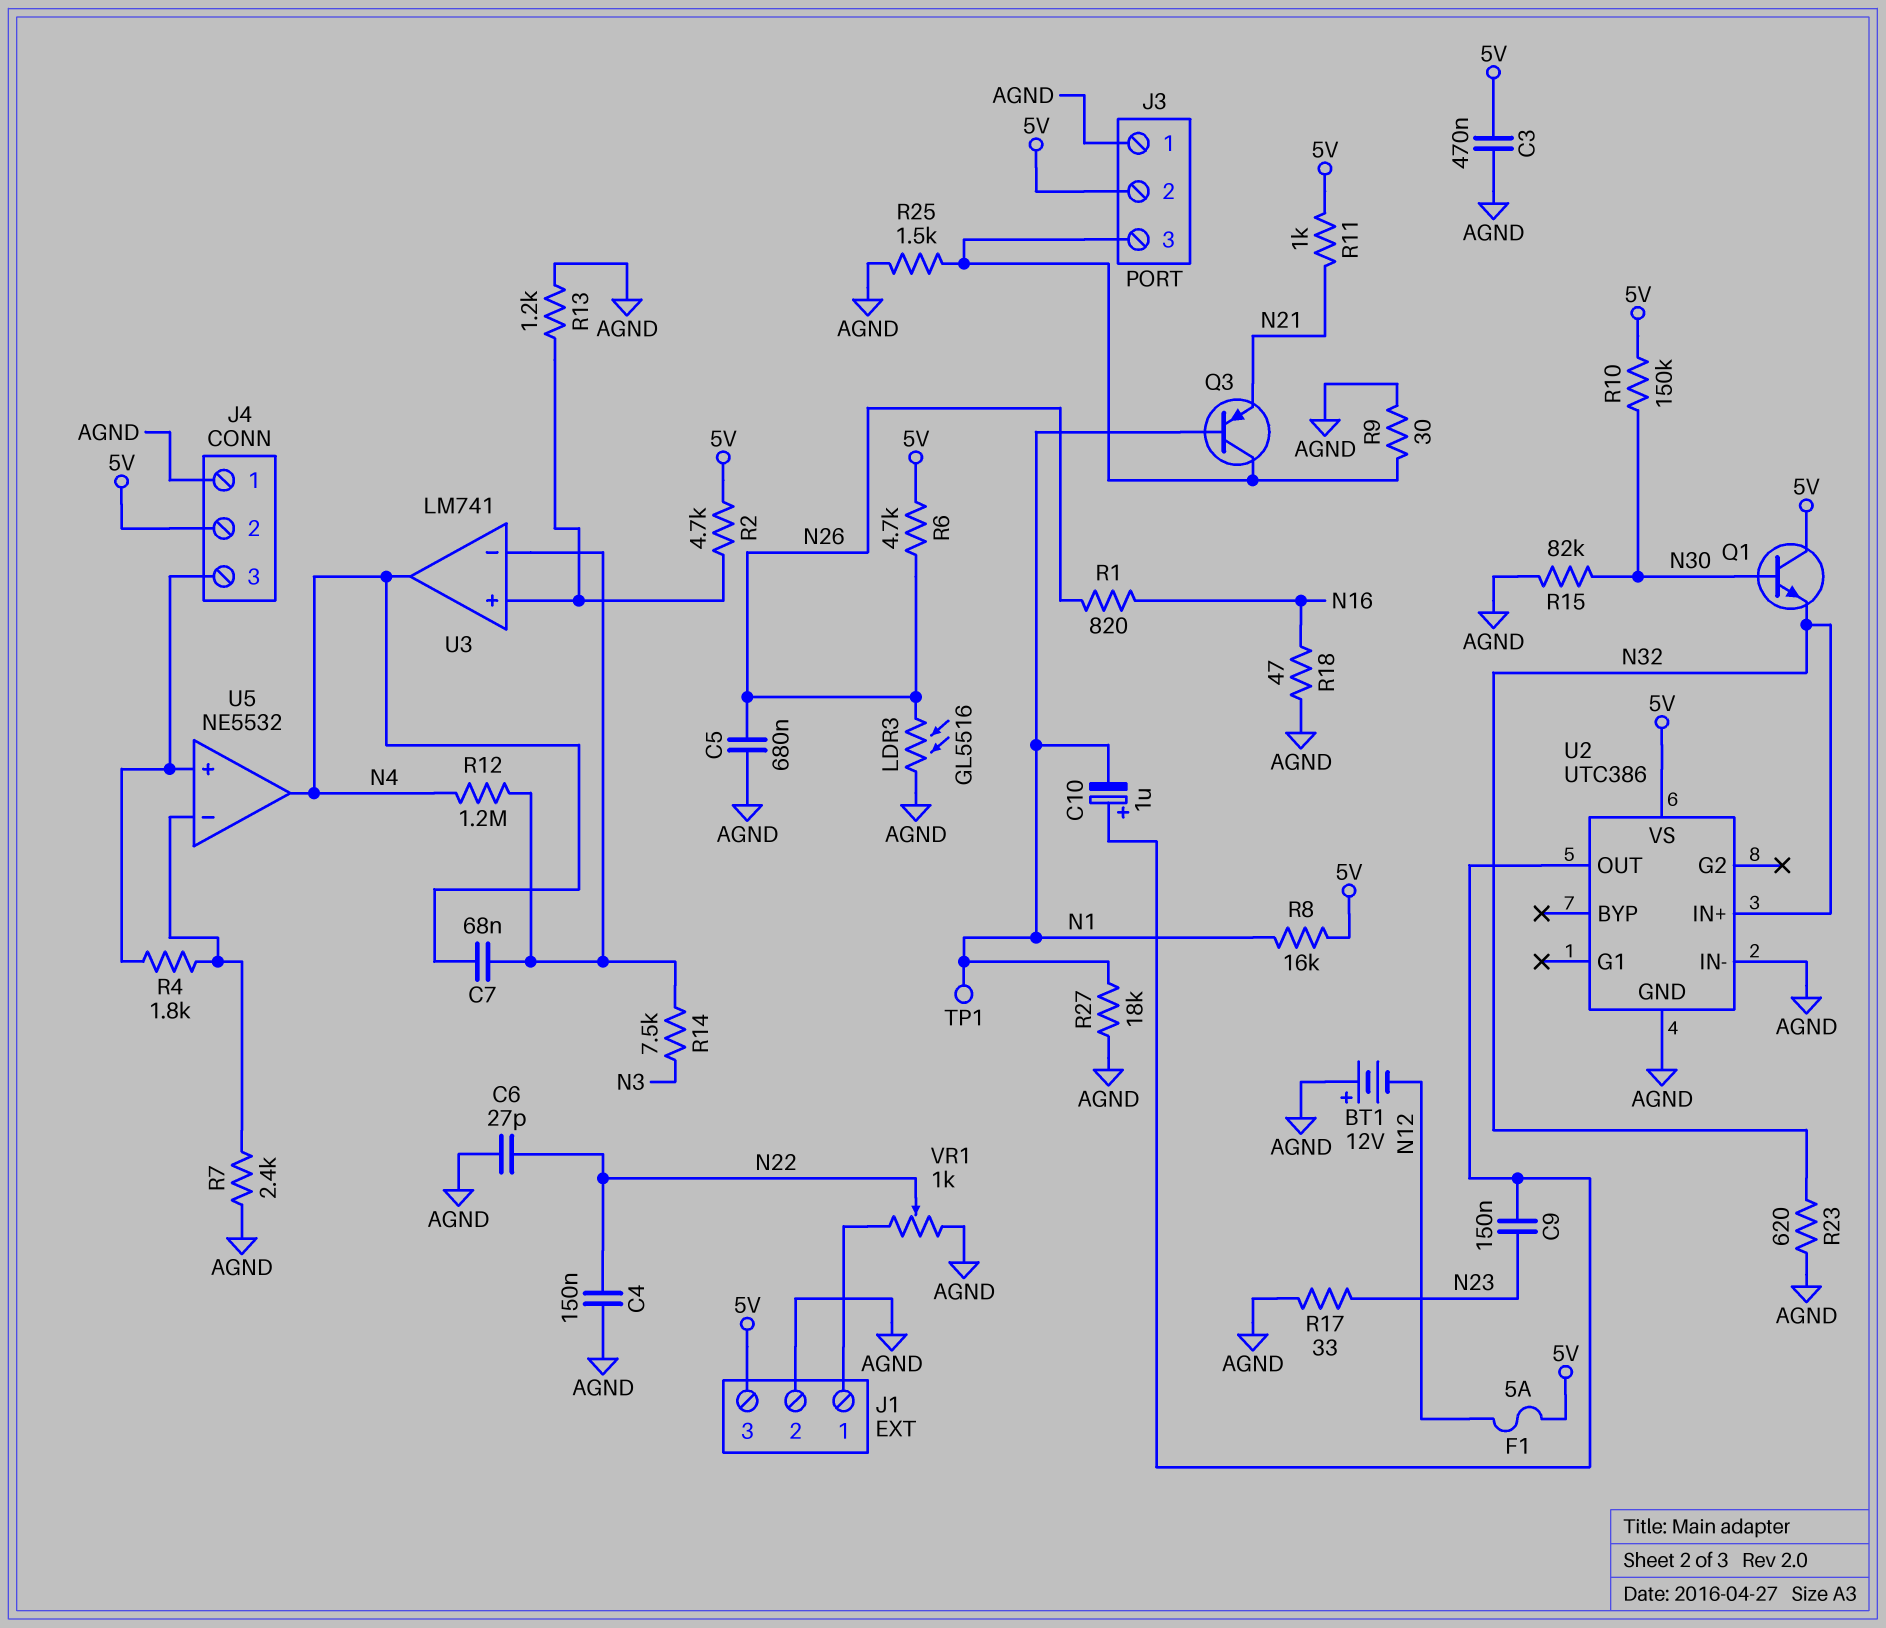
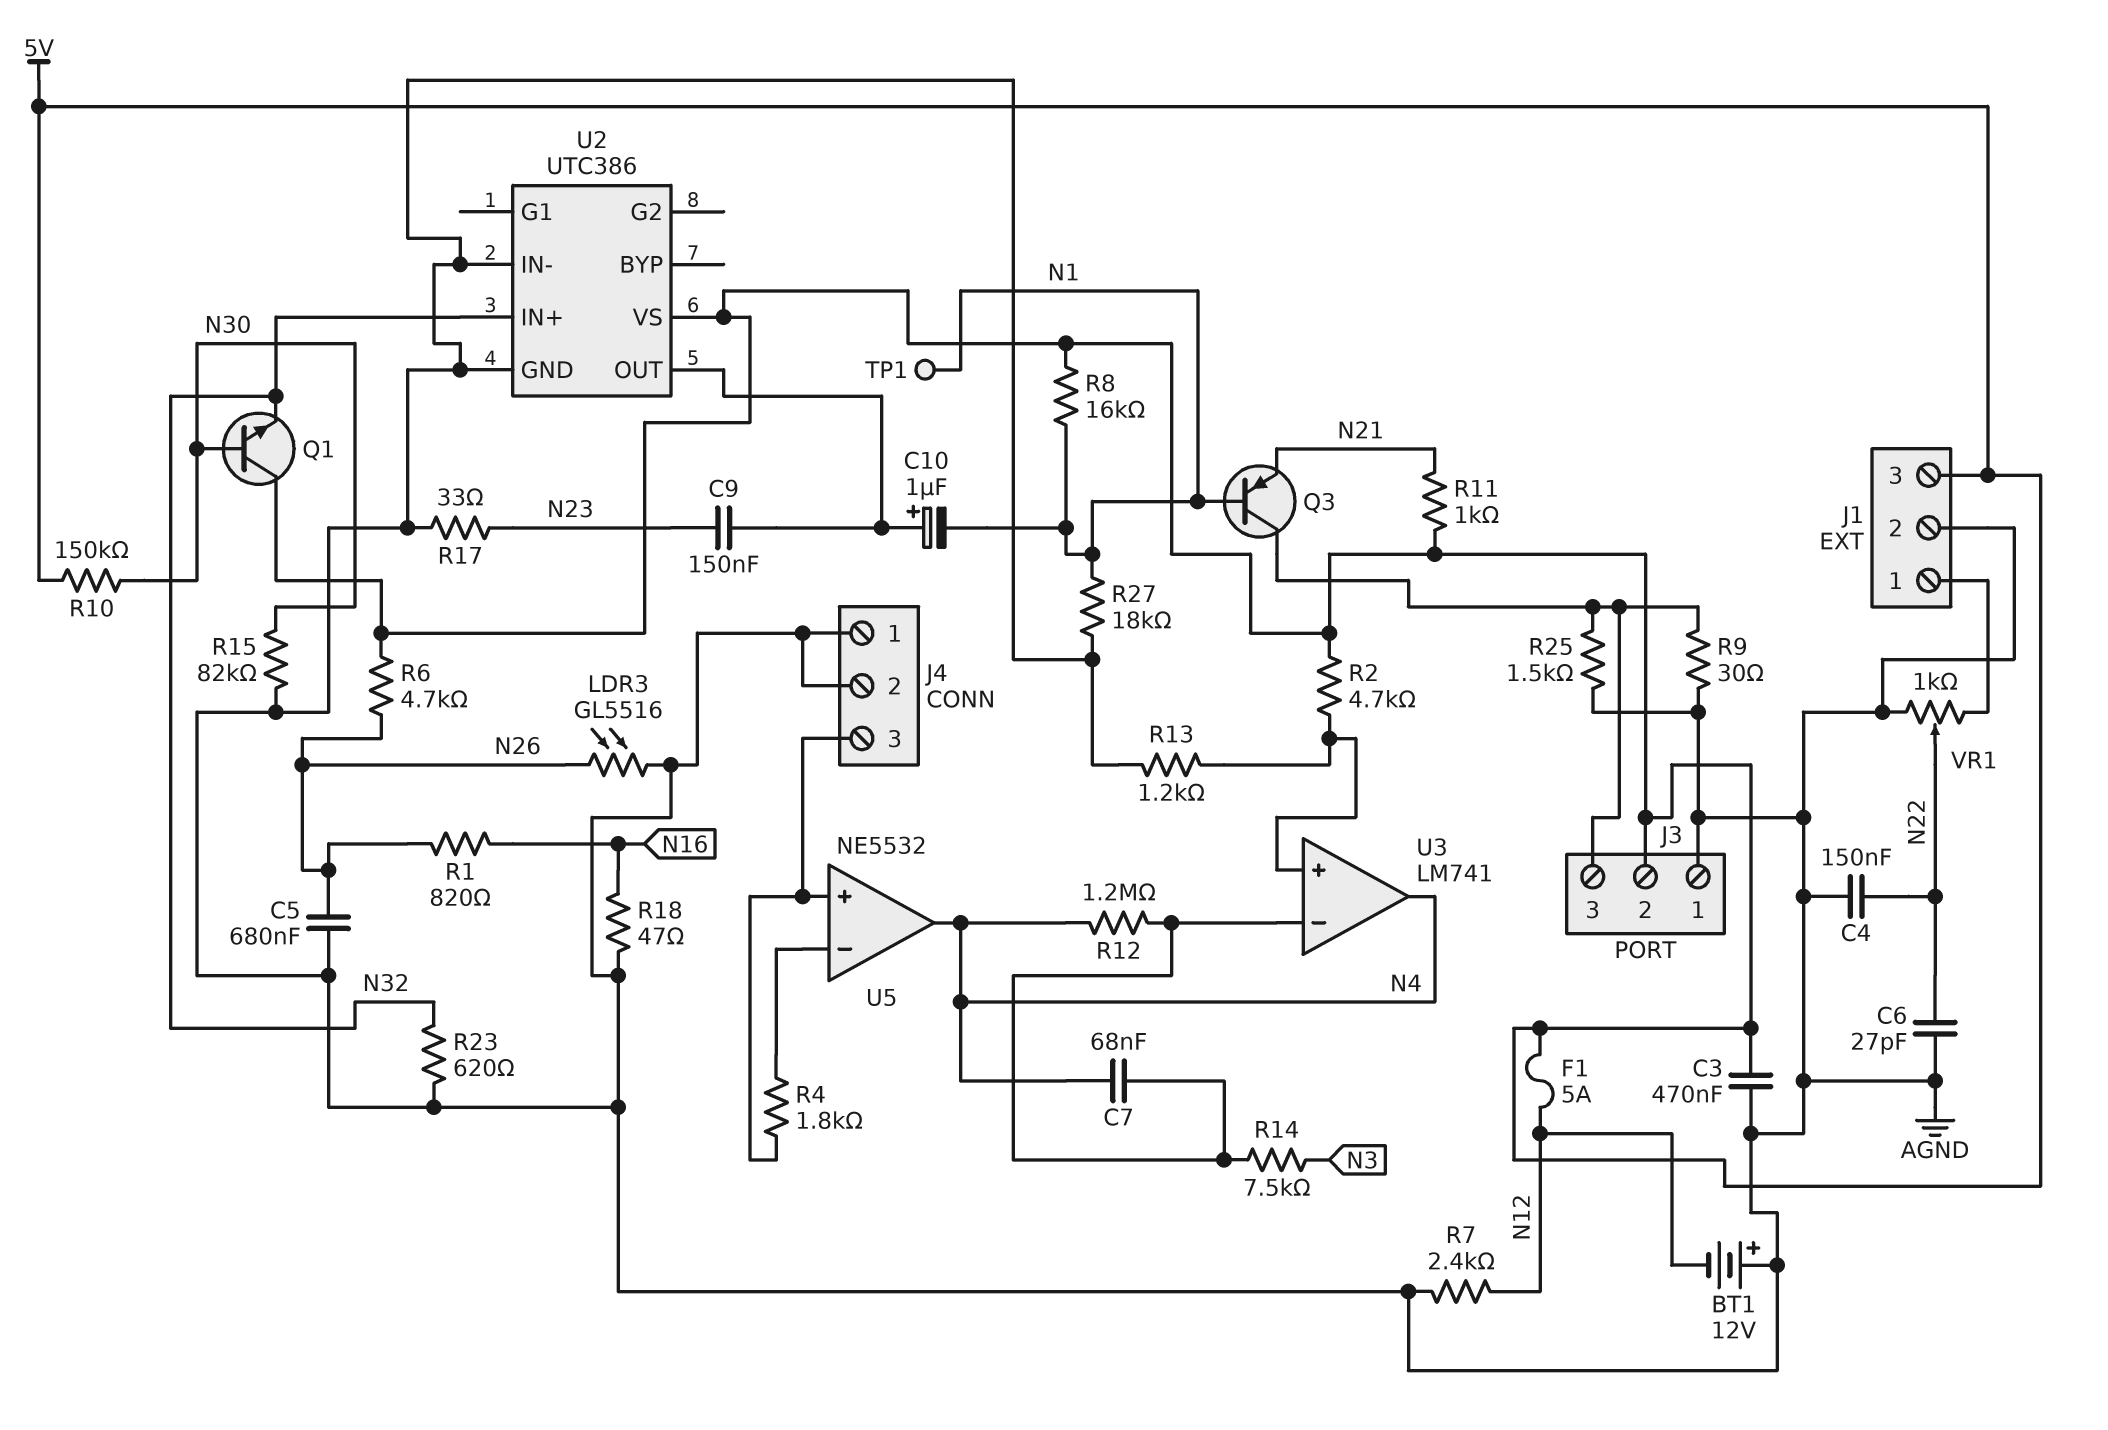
J4 pin 2: 5V -> AGND
R7: 2.4k (AGND, U5/in-) -> 2.4k (AGND, N12)

